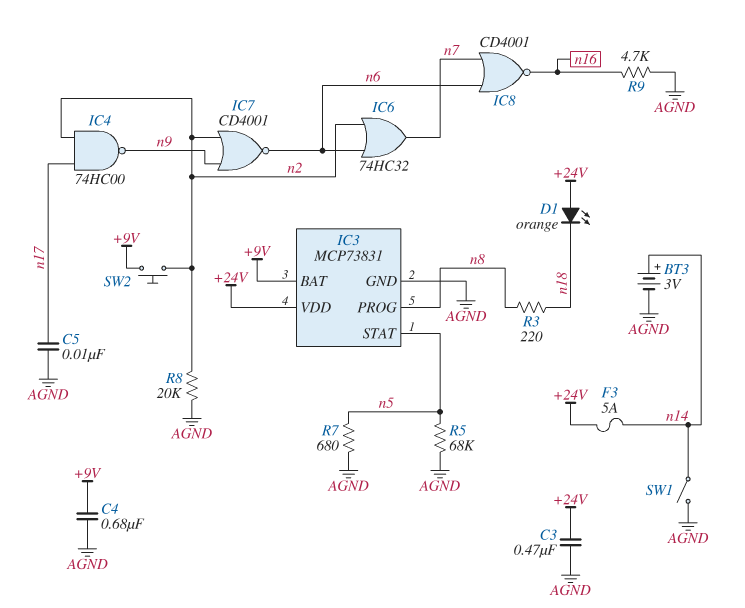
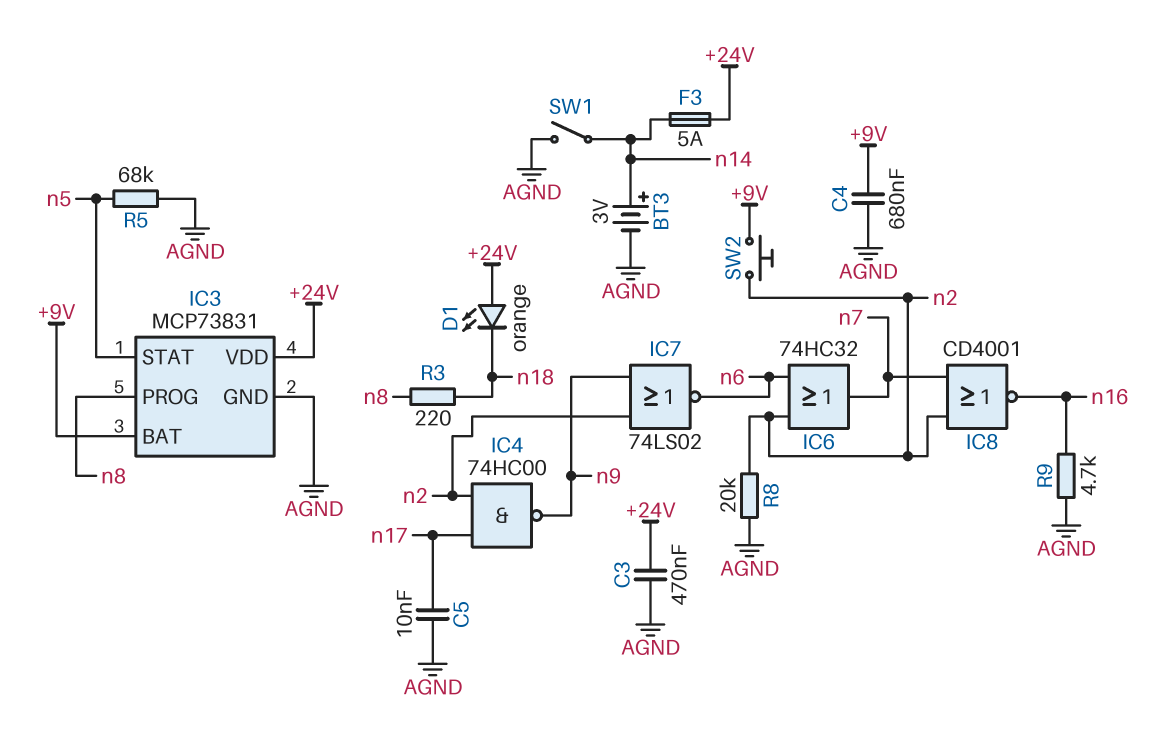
IC7: NOR CD4001 (in n2, in n9, out n6) -> NOR 74LS02 (in n2, in n9, out n6)
IC8: NOR CD4001 (in n6, in n7, out n16) -> NOR CD4001 (in n2, in n7, out n16)
R7: 680 (AGND, n5) -> none

